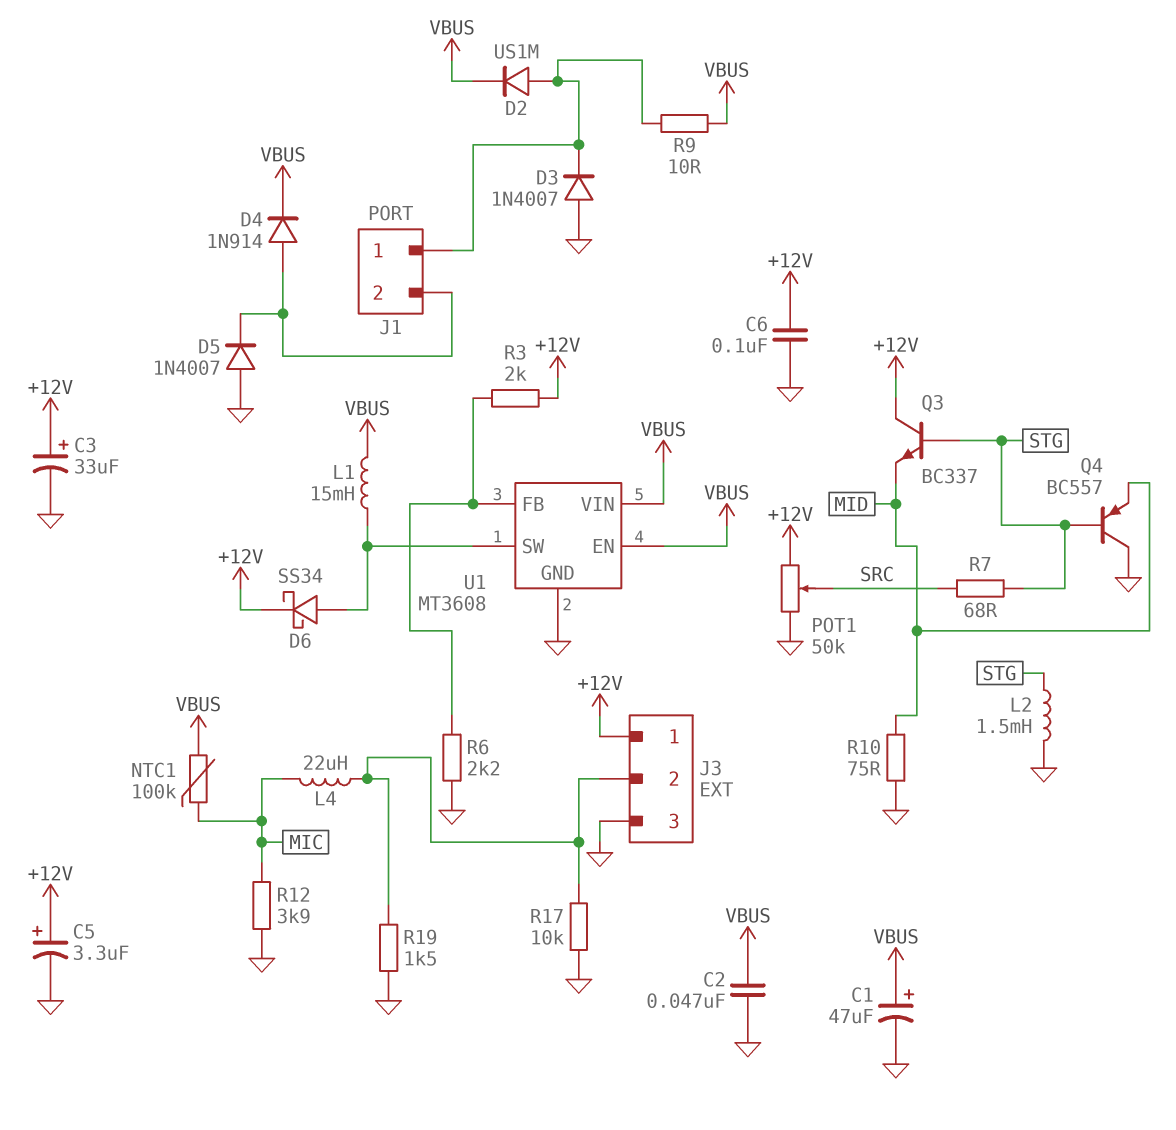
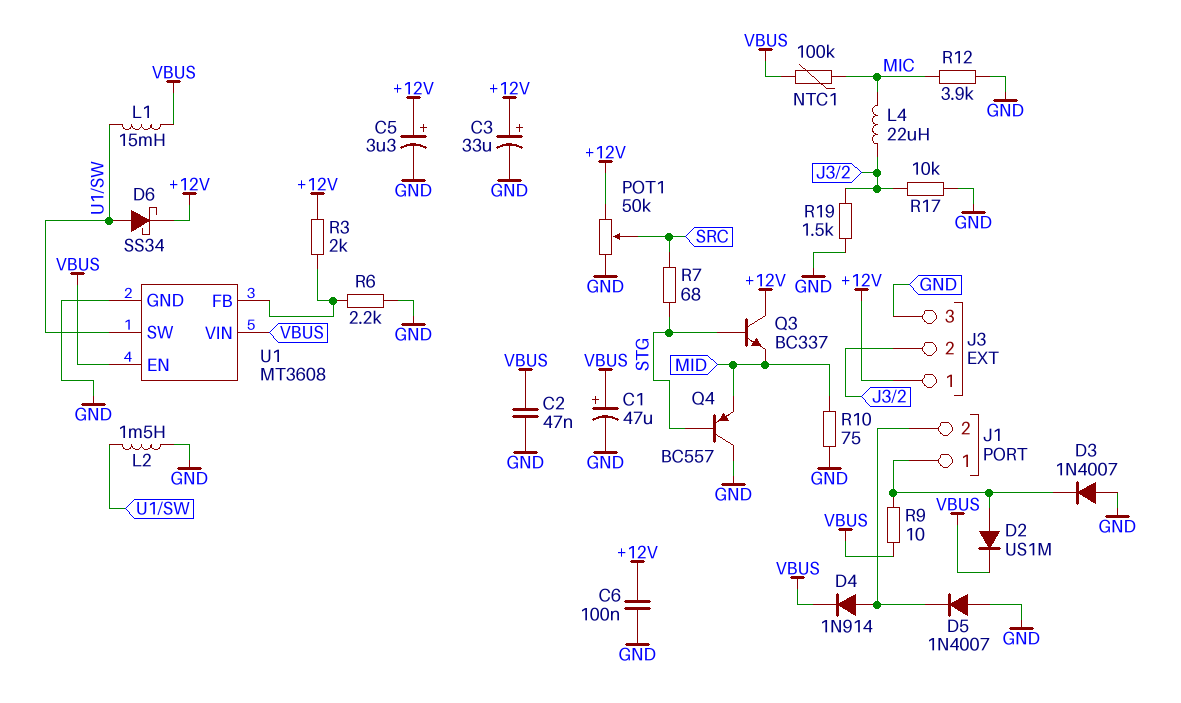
L2: 1.5mH (GND, STG) -> 1.5mH (GND, U1/SW)

